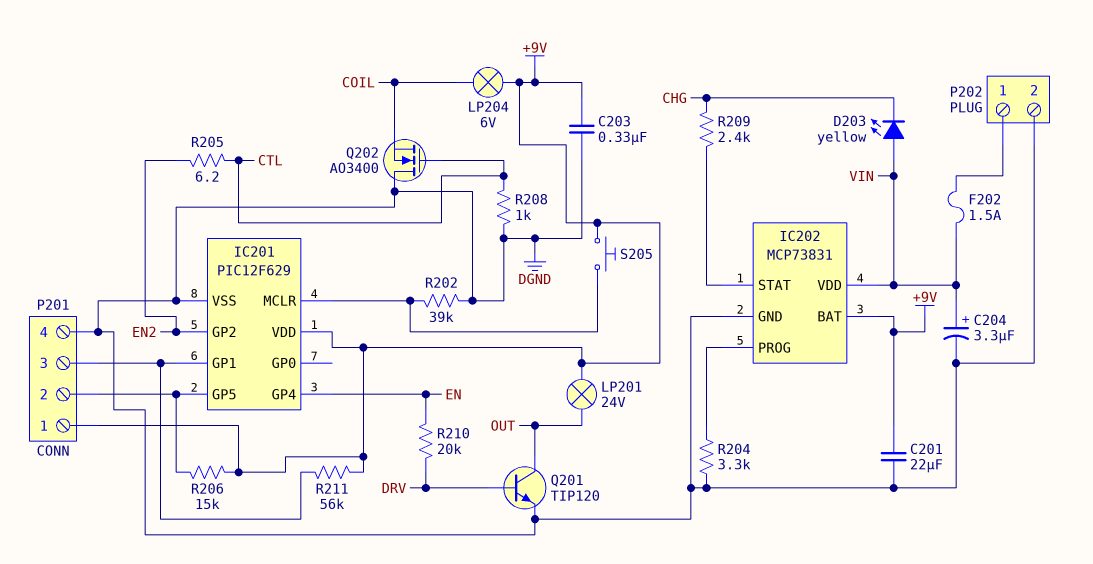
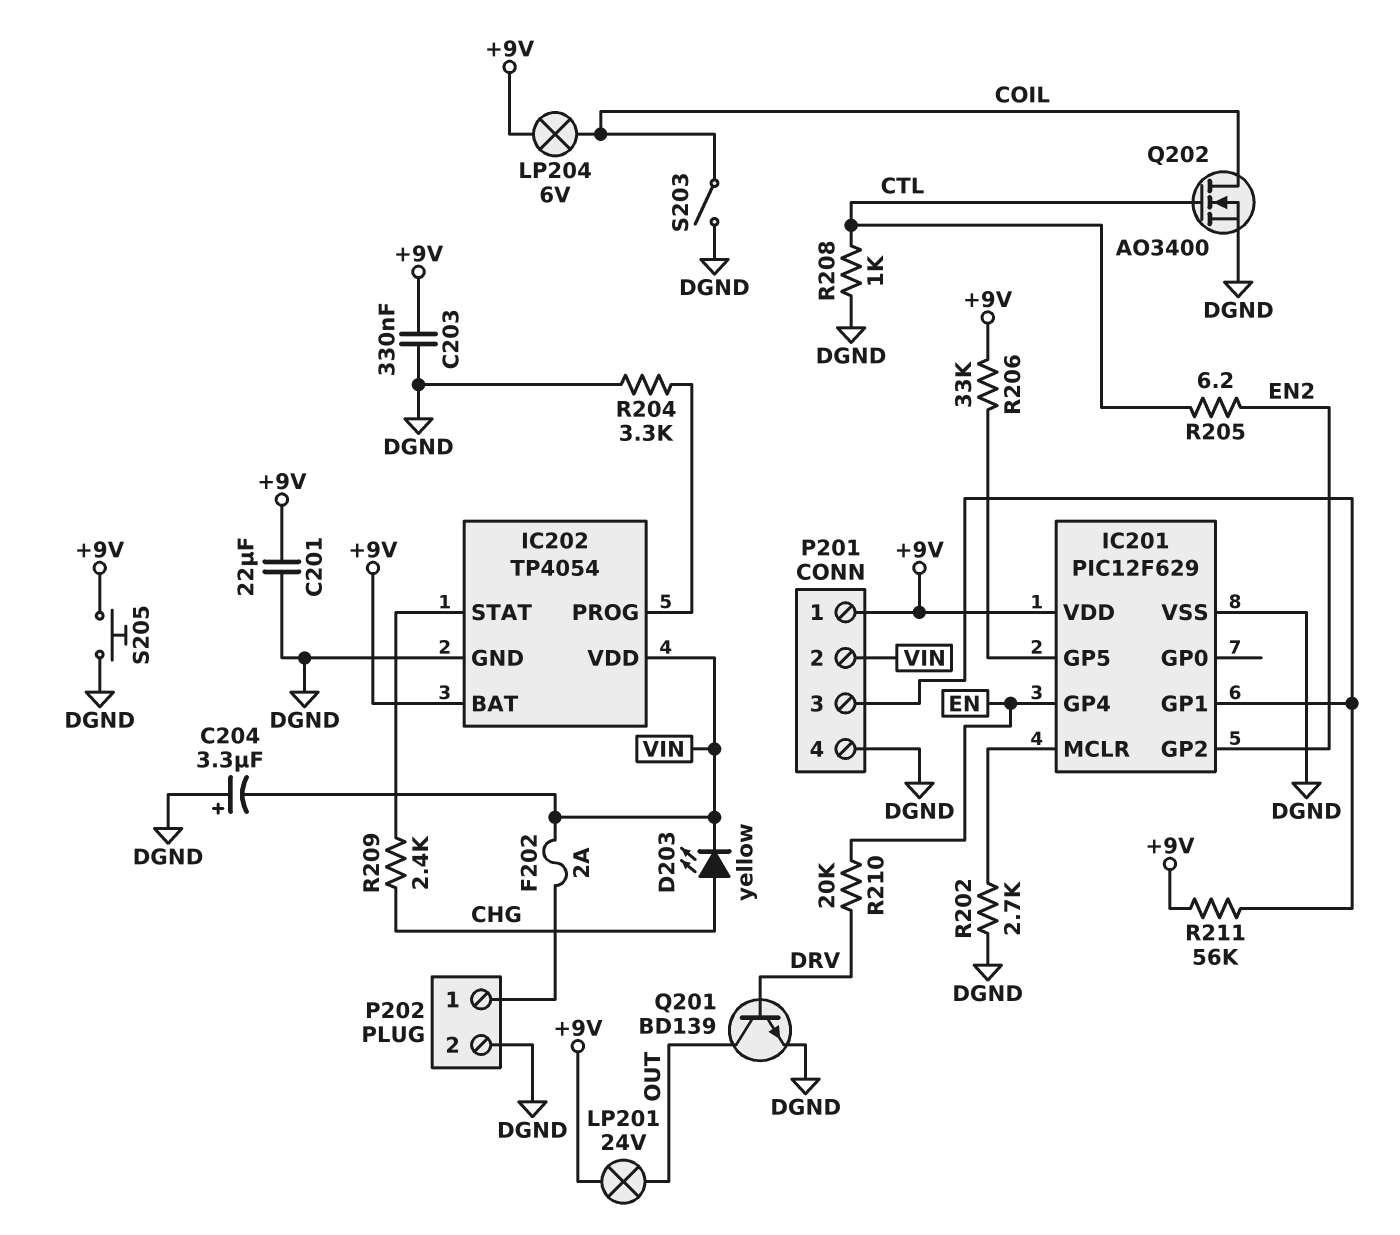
C204: 3.3uF (plus VIN, minus DGND) -> 3.3uF (plus DGND, minus VIN)
D203: LED yellow (A VIN, K CHG) -> LED yellow (A CHG, K VIN)
F202: 1.5A (P202/1, VIN) -> 2A (P202/1, VIN)
IC202: MCP73831 -> TP4054
P201 pin 2: IC201/GP5 -> VIN
Q201: NPN TIP120 (B DRV, C OUT, E DGND) -> NPN BD139 (B DRV, C OUT, E DGND)
Q202: NMOS AO3400 (G CTL, D DGND, S COIL) -> NMOS AO3400 (G CTL, D COIL, S DGND)
R202: 39k (DGND, IC201/MCLR) -> 2.7k (DGND, IC201/MCLR)
R206: 15k (+9V, IC201/GP5) -> 33k (+9V, IC201/GP5)
S203: none -> switch (COIL, DGND)
S205: button (+9V, IC201/MCLR) -> button (+9V, DGND)

